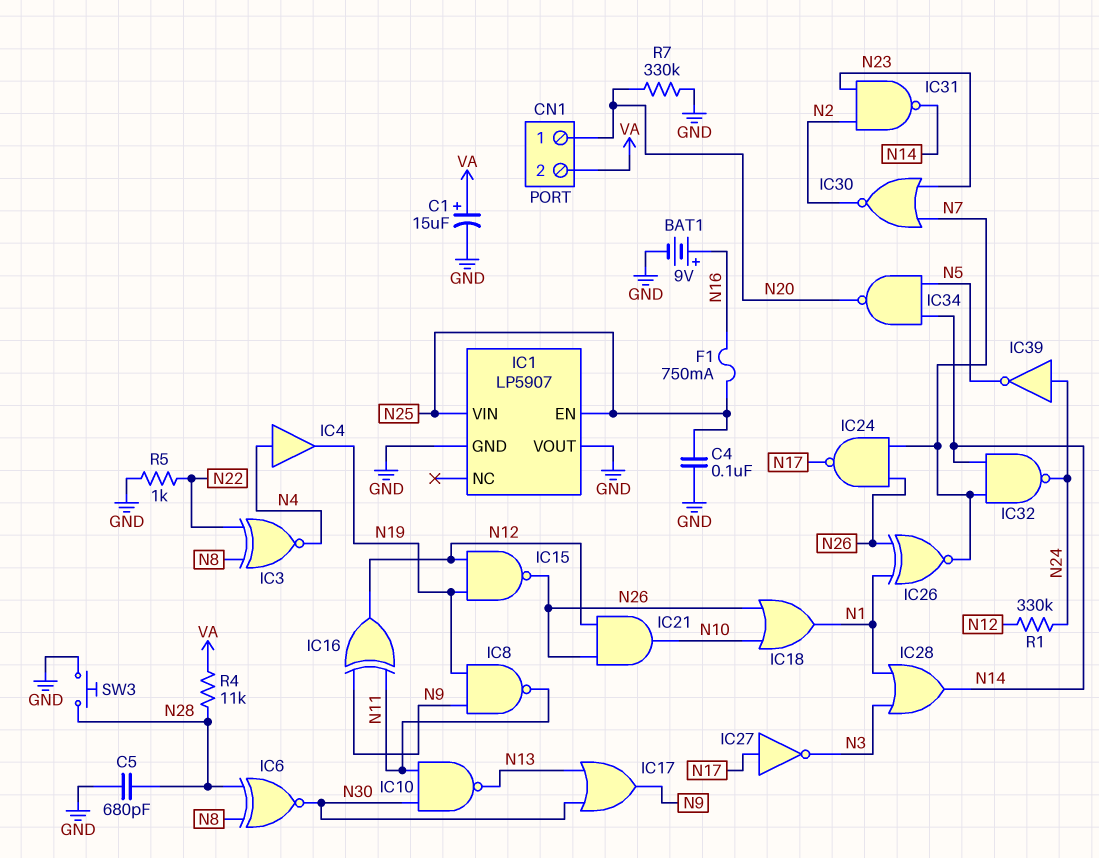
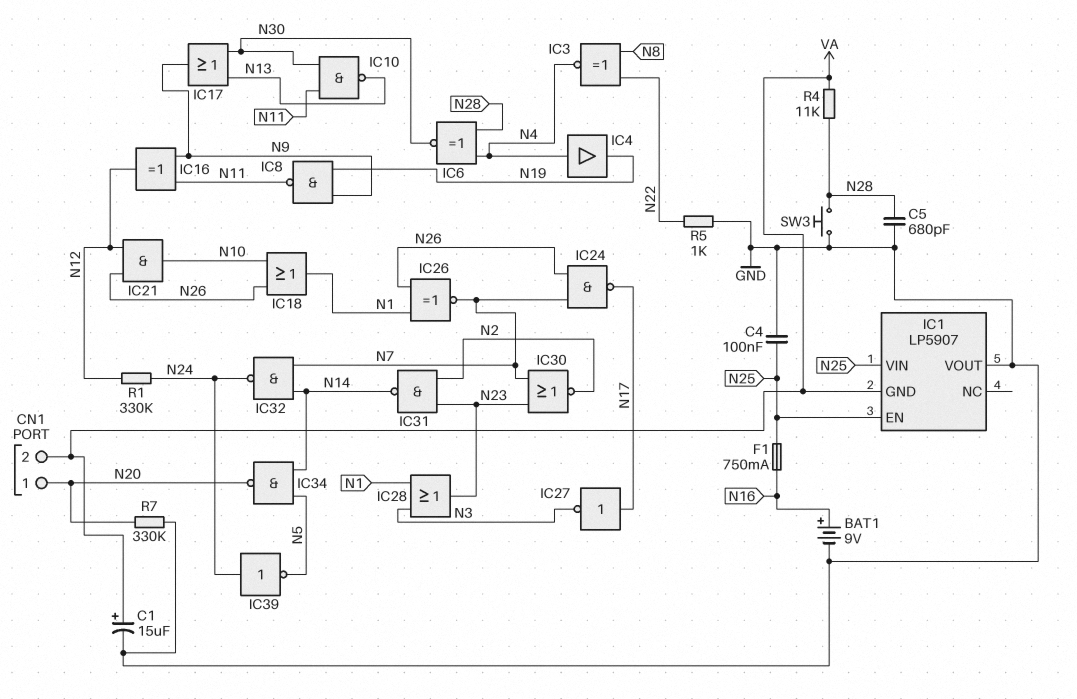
IC1 pin GND: GND -> VA
IC6: XNOR (in N8, in N28, out N30) -> XNOR (in N4, in N28, out N30)
IC15: NAND (in N12, in N19, out N26) -> none
IC28: OR (in N1, in N3, out N14) -> OR (in N1, in N3, out N23)

